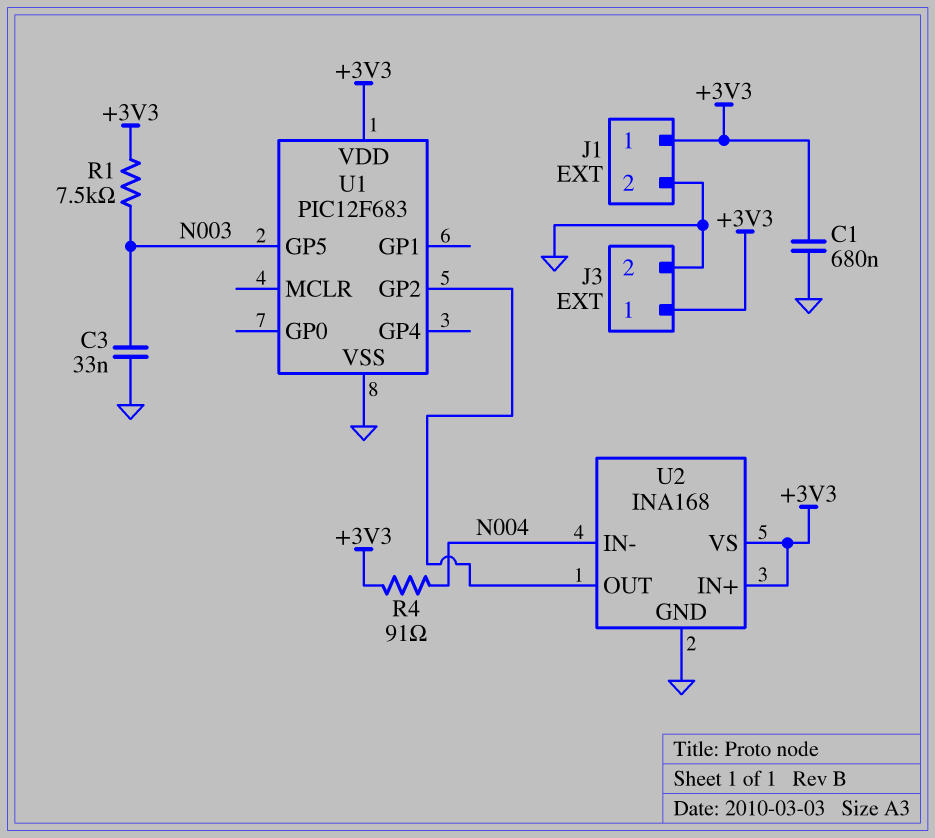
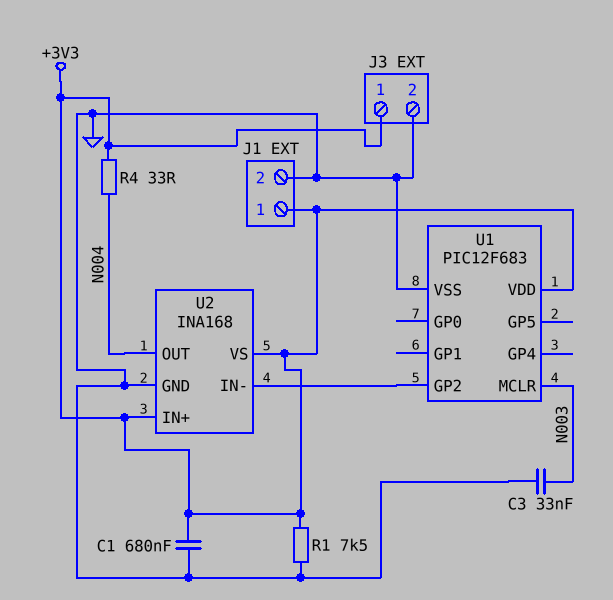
R1: 7.5k (+3V3, N003) -> 7.5k (+3V3, GND)
R4: 91 (+3V3, N004) -> 33 (+3V3, N004)
U1 pin GP5: N003 -> none
U1 pin MCLR: none -> N003
U2 pin IN-: N004 -> U1/GP2
U2 pin OUT: U1/GP2 -> N004

